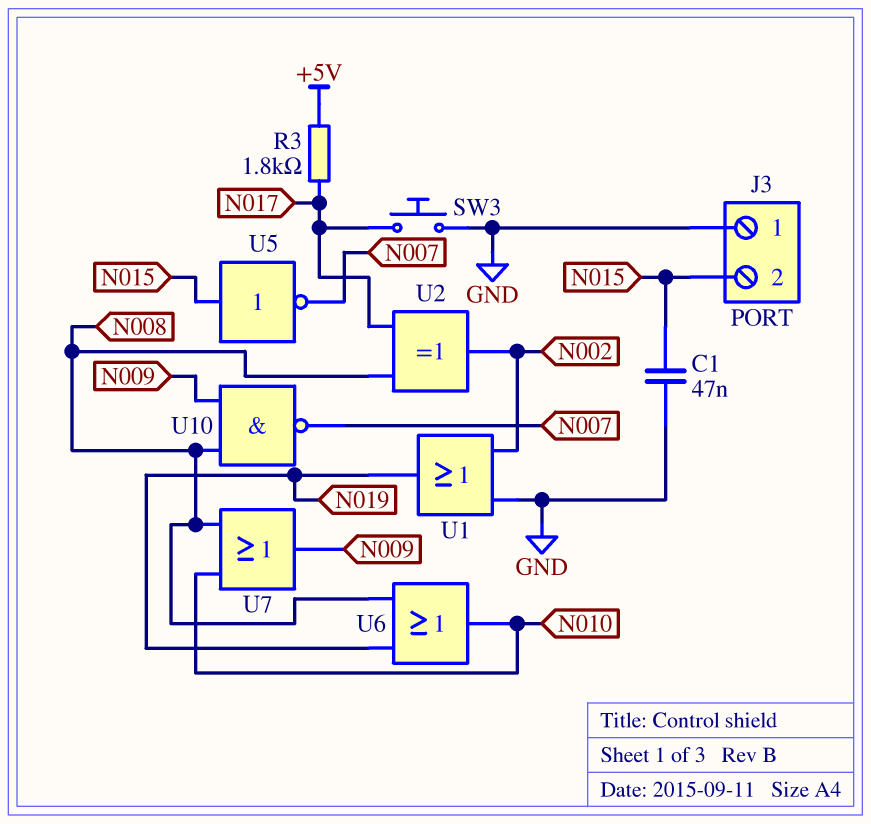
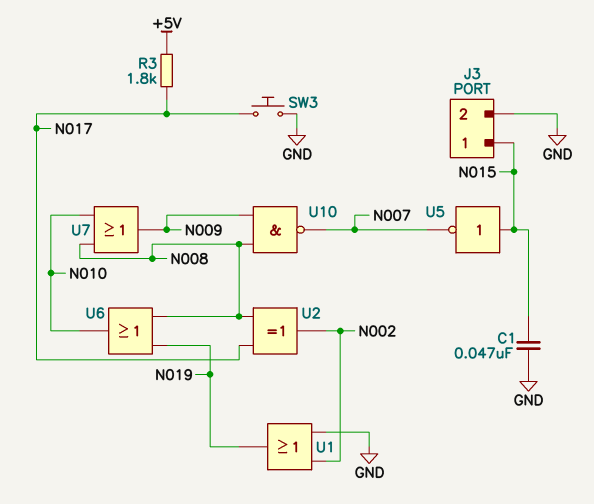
J3 pin 1: GND -> N015
J3 pin 2: N015 -> GND

